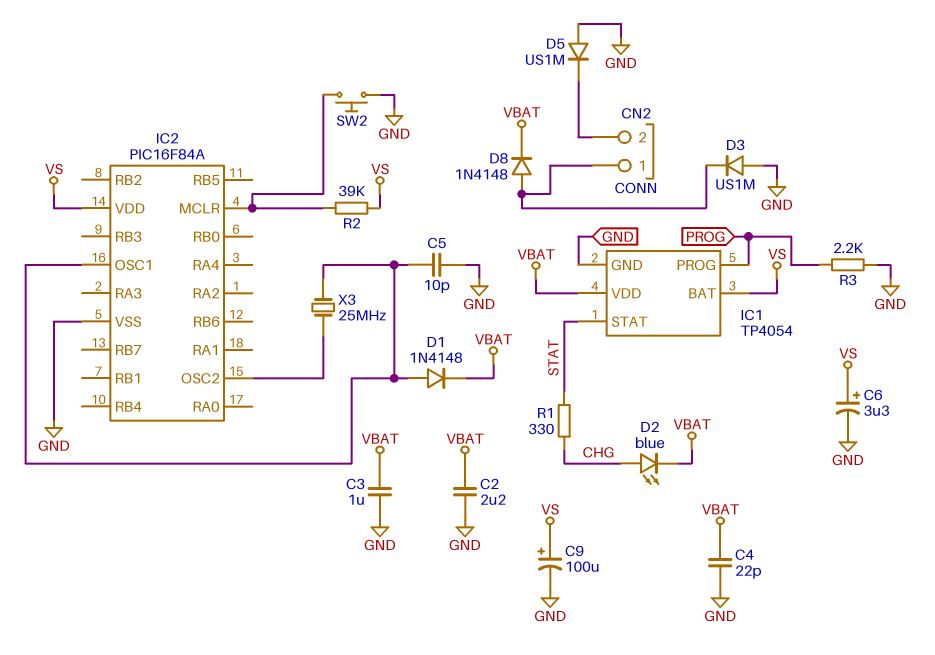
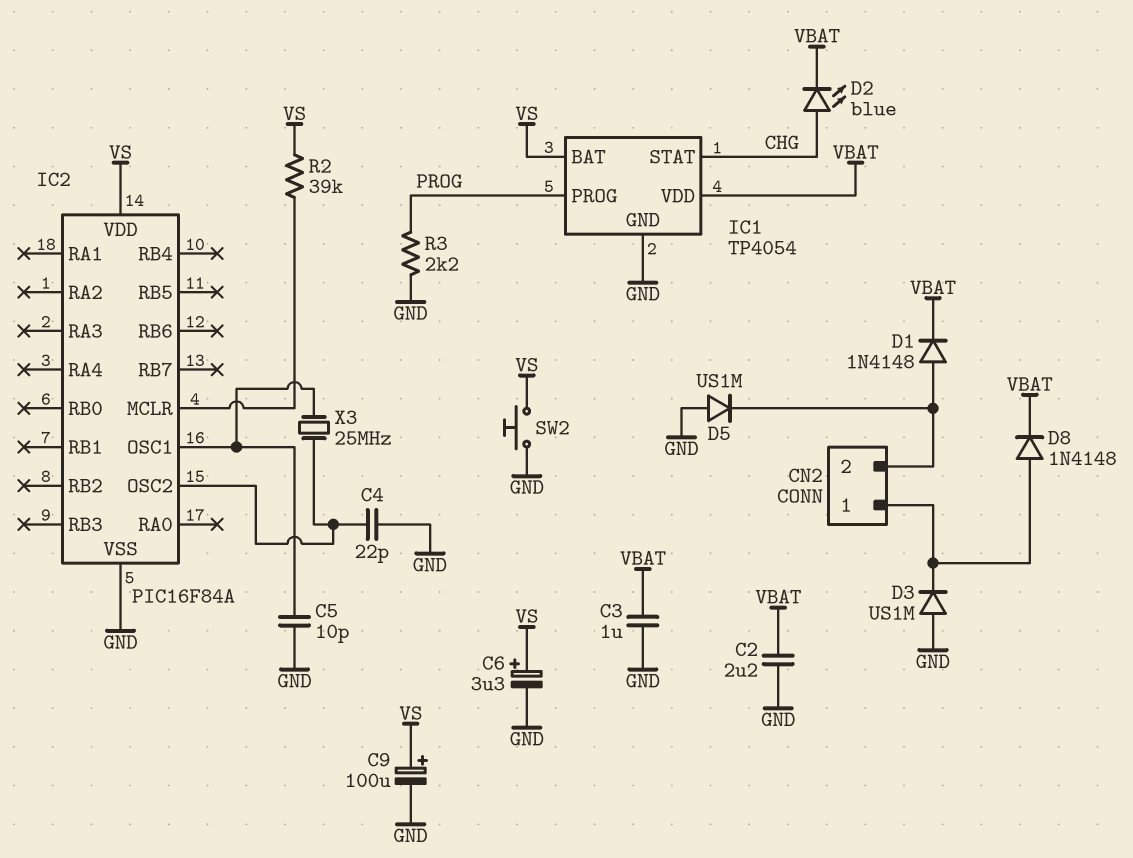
C4: 22pF (GND, VBAT) -> 22pF (GND, IC2/OSC2)
D1: diode 1N4148 (A IC2/OSC1, K VBAT) -> diode 1N4148 (A CN2/2, K VBAT)
IC1 pin STAT: STAT -> CHG
R1: 330 (CHG, STAT) -> none
SW2: button (GND, IC2/MCLR) -> button (GND, VS)

